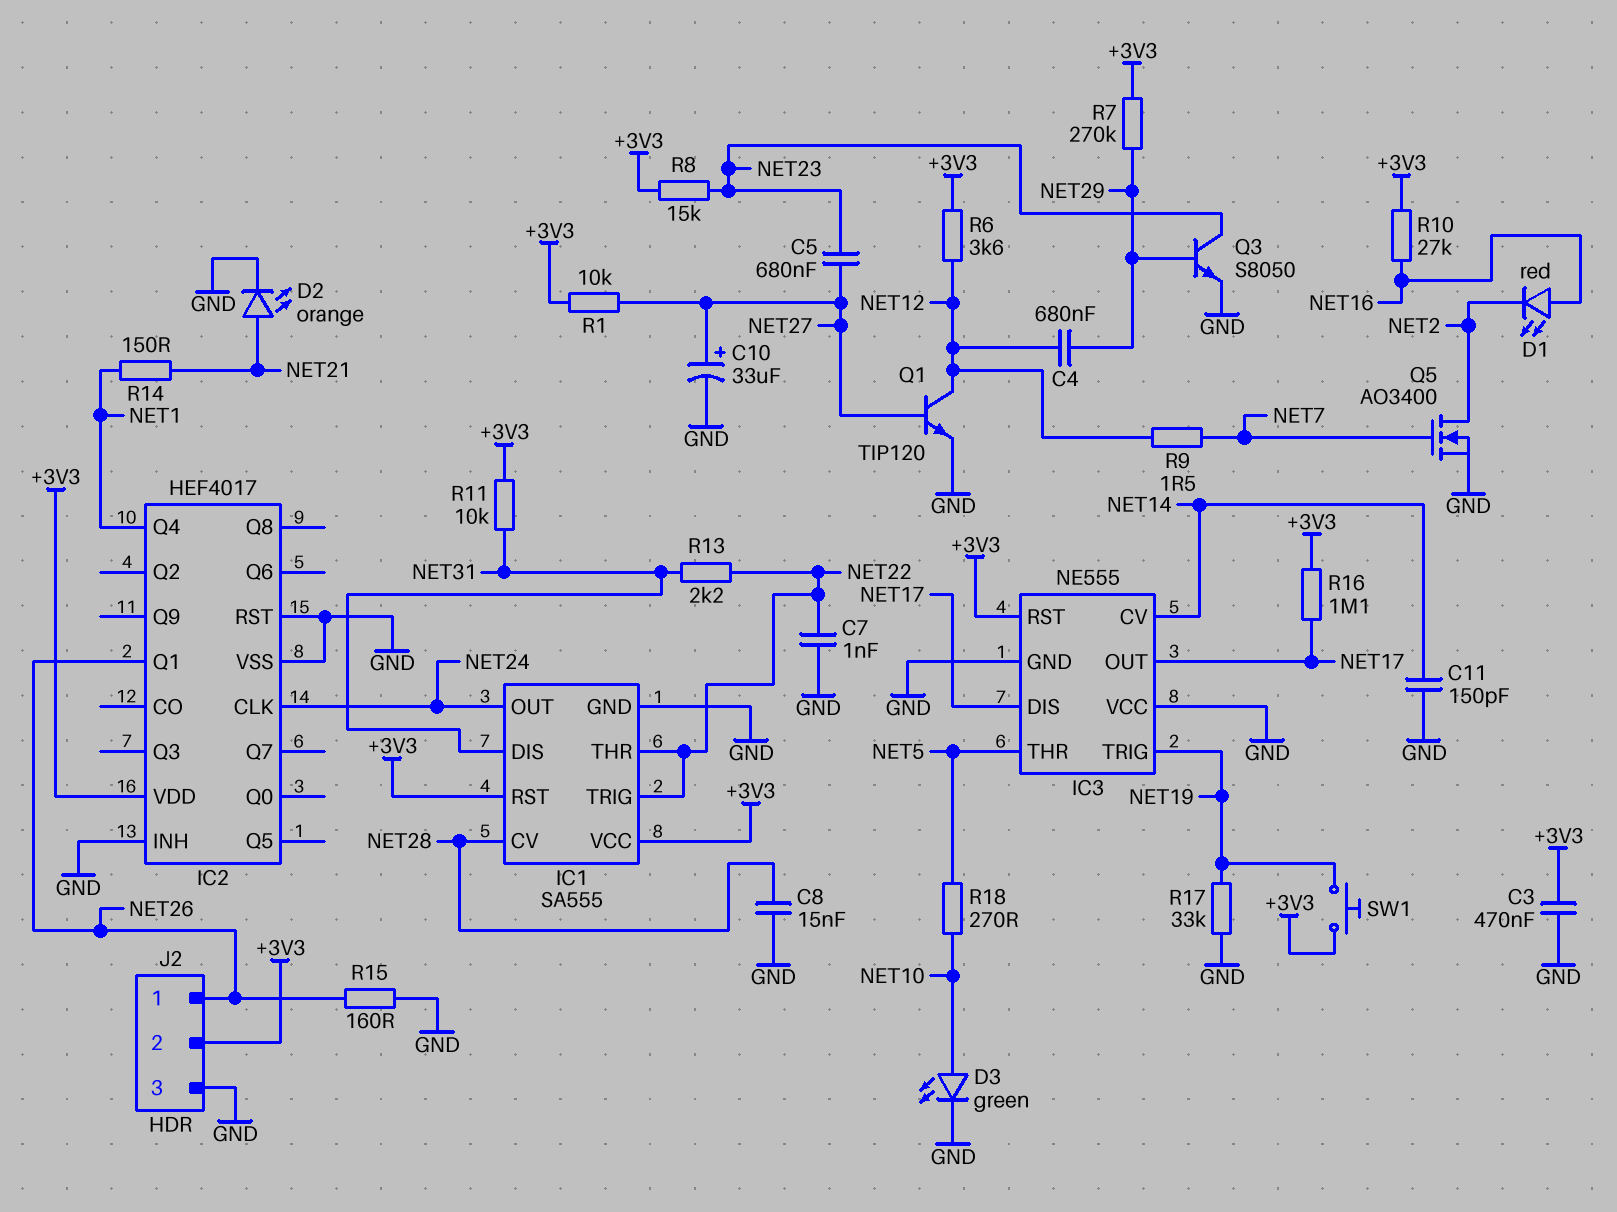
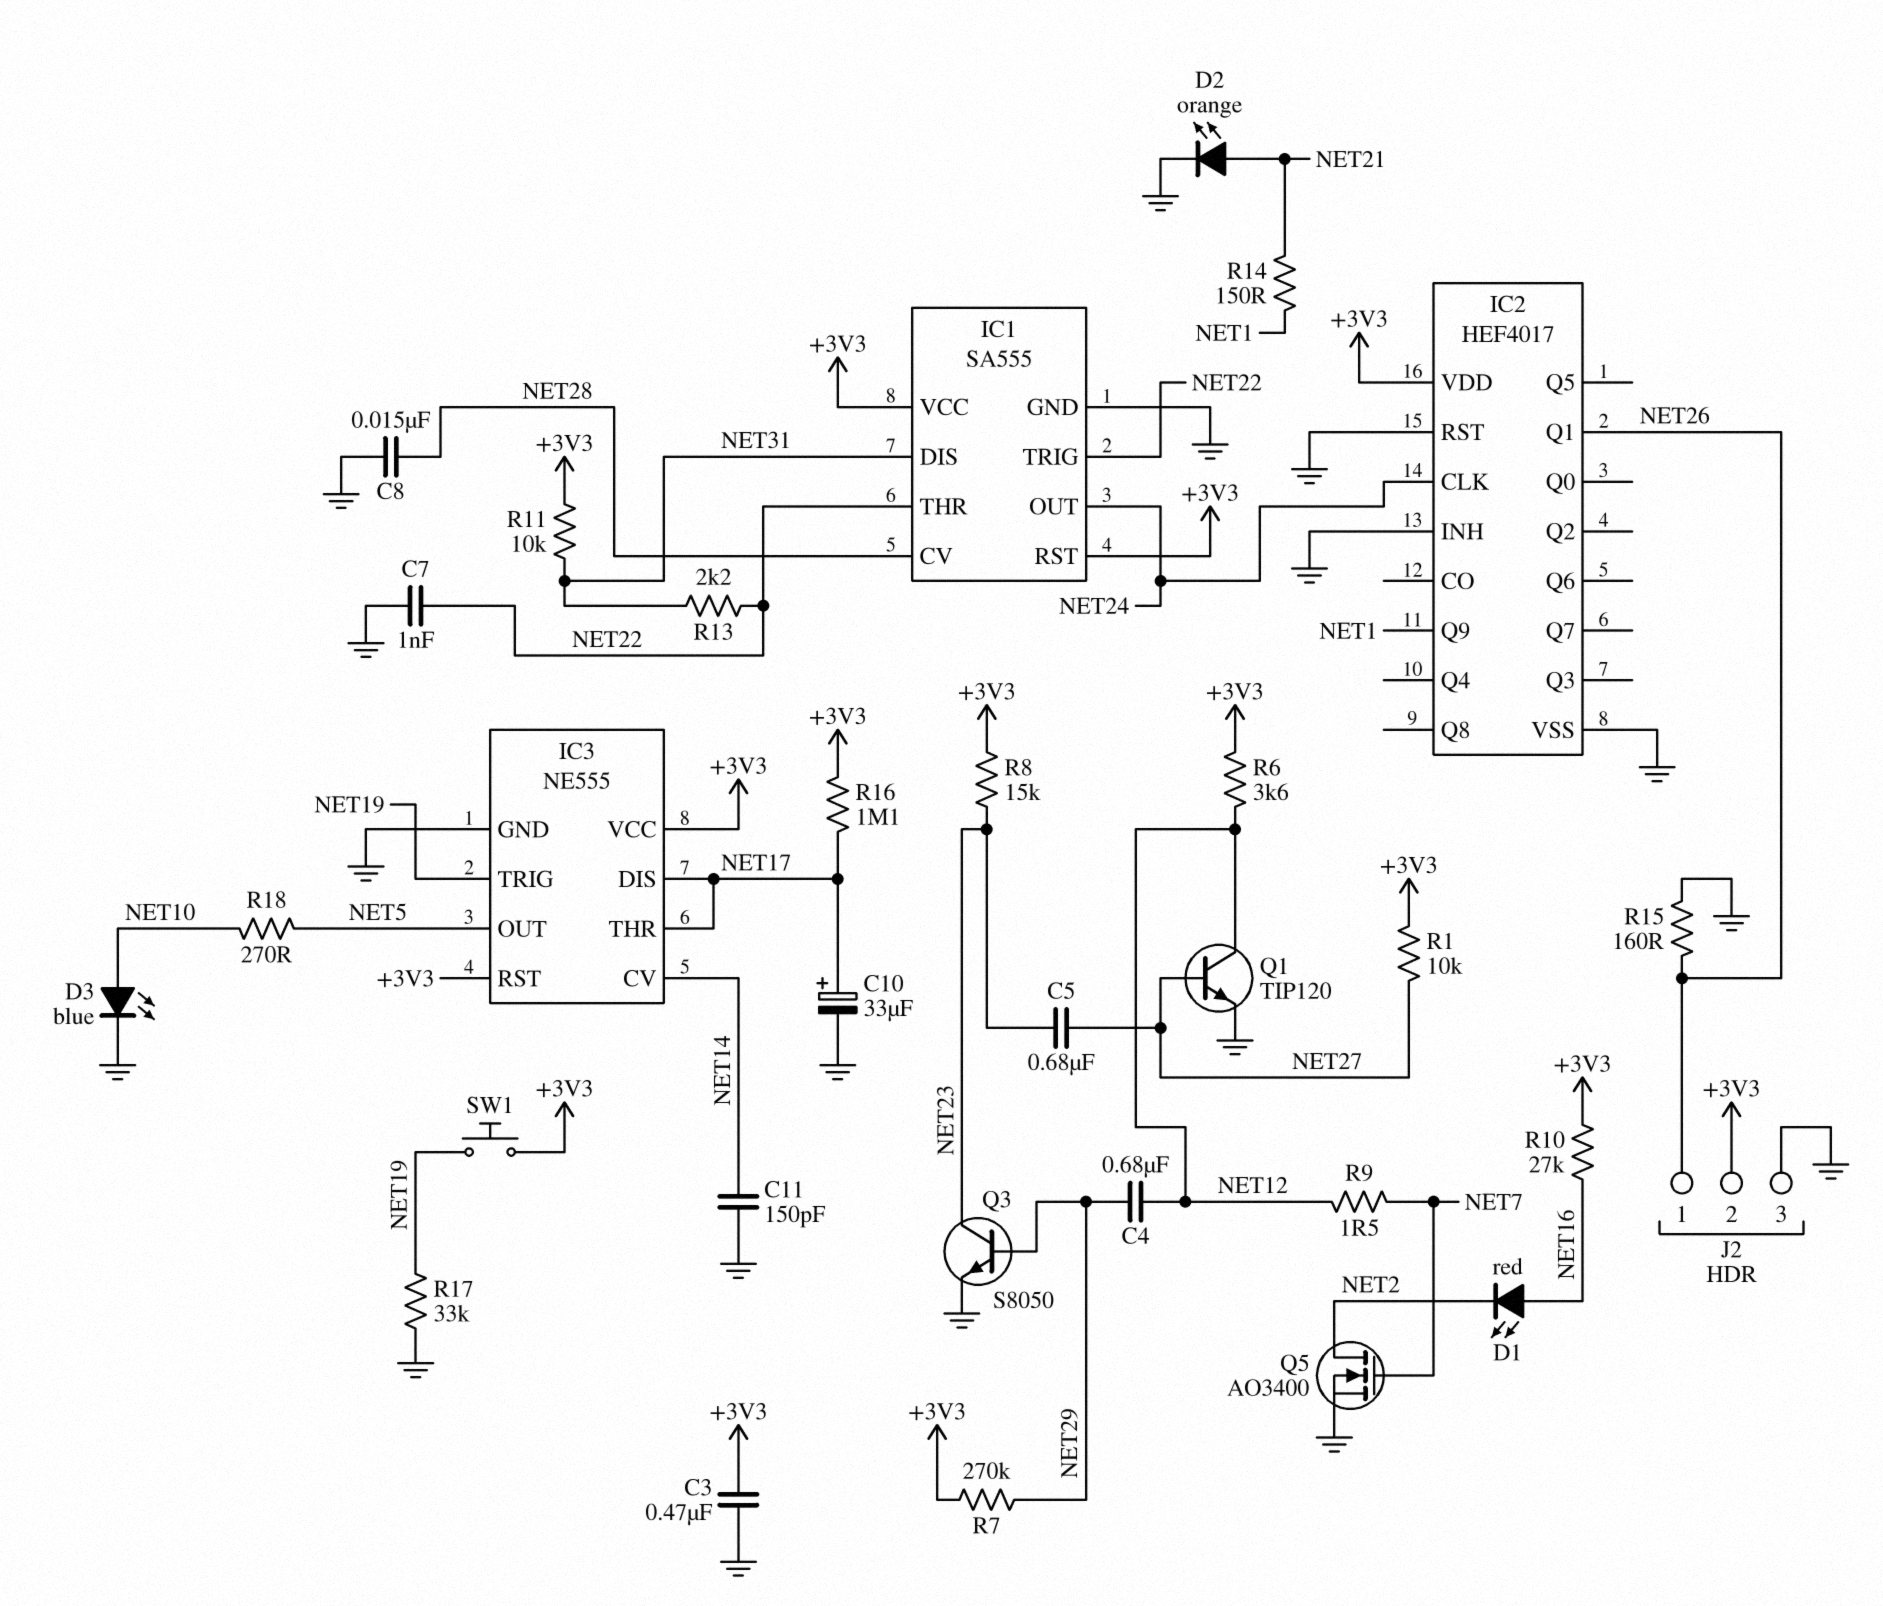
C10: 33uF (plus NET27, minus GND) -> 33uF (plus NET17, minus GND)
D3: LED green (A NET10, K GND) -> LED blue (A NET10, K GND)
IC2 pin Q4: NET1 -> none
IC2 pin Q9: none -> NET1
IC3 pin OUT: NET17 -> NET5
IC3 pin THR: NET5 -> NET17
IC3 pin VCC: GND -> +3V3

